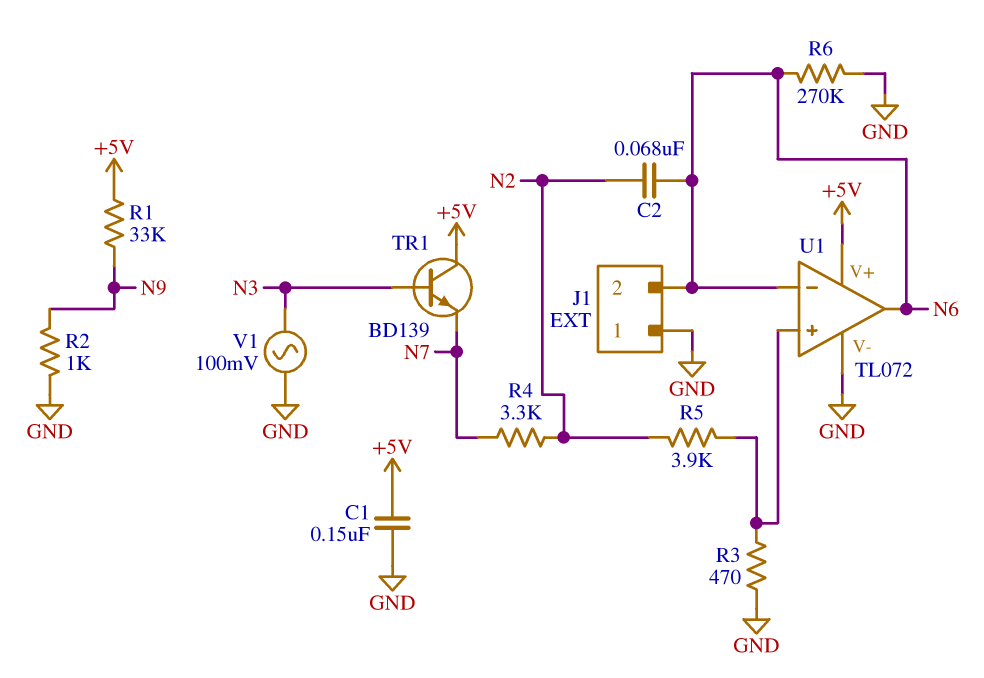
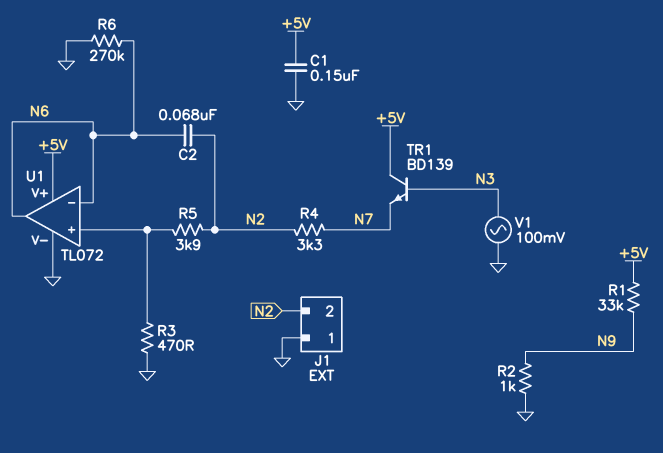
J1 pin 2: N6 -> N2

